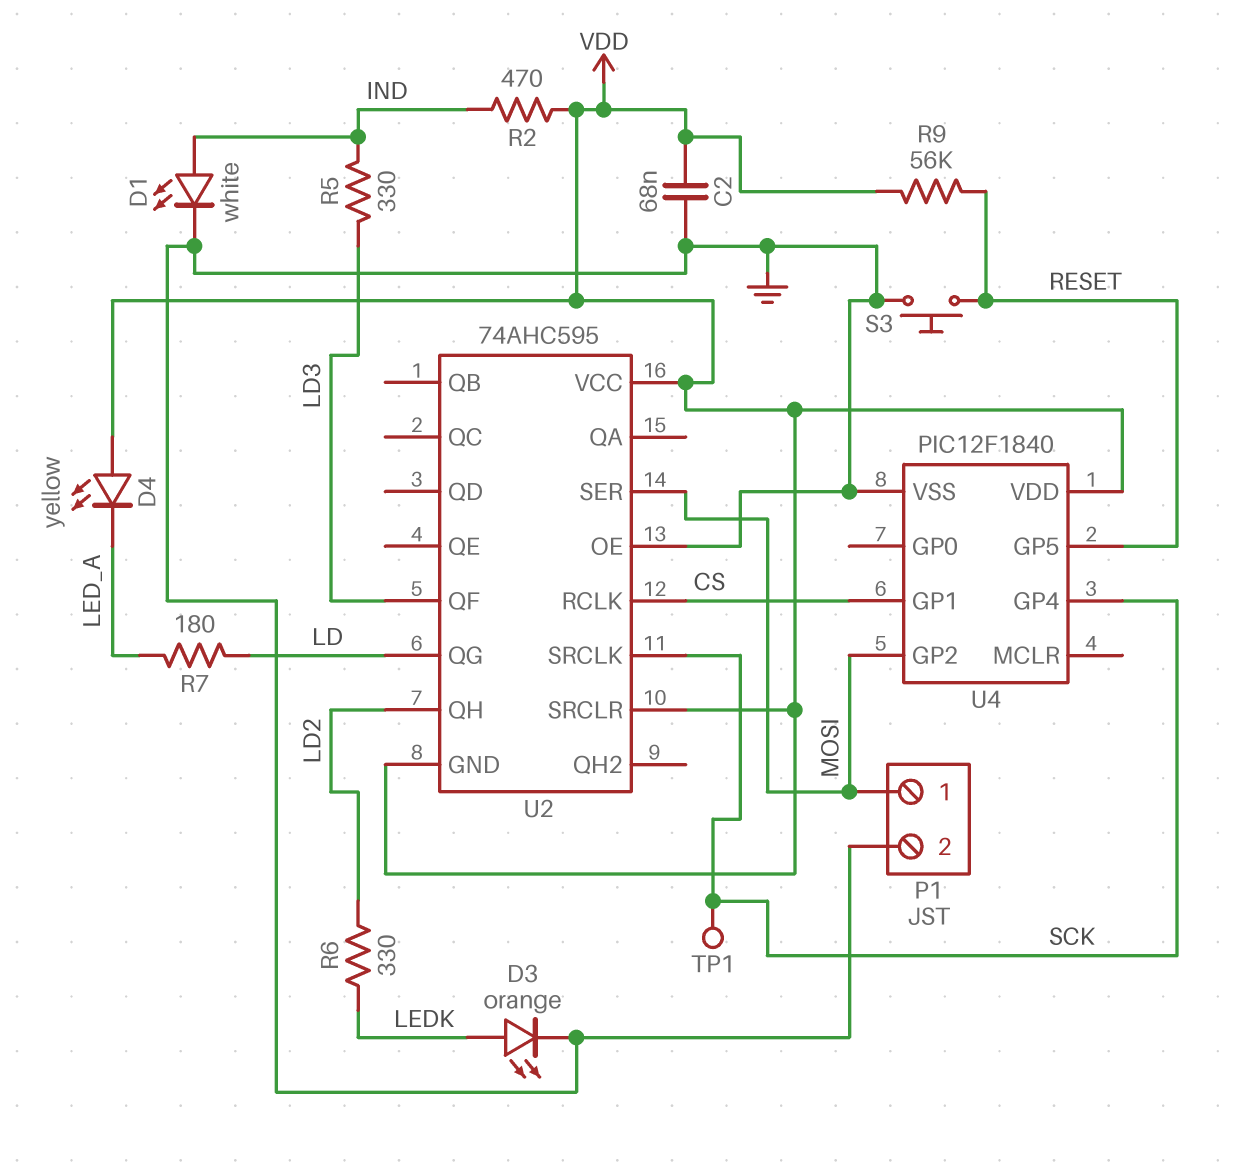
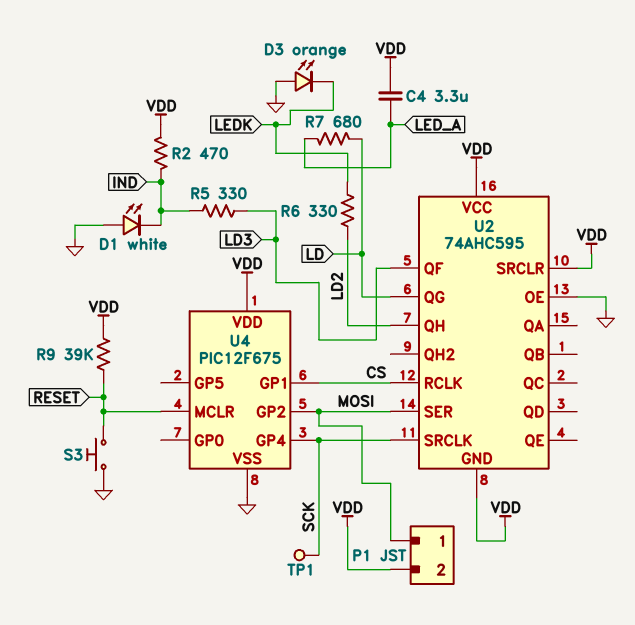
C2: 68nF (GND, VDD) -> none
C4: none -> 3.3uF (LED_A, VDD)
D1: LED white (A IND, K GND) -> LED white (A GND, K IND)
D3: LED orange (A LEDK, K GND) -> LED orange (A GND, K LEDK)
D4: LED yellow (A VDD, K LED_A) -> none
P1 pin 2: GND -> VDD
R7: 180 (LD, LED_A) -> 680 (LD, LED_A)
R9: 56k (RESET, VDD) -> 39k (RESET, VDD)
U4: PIC12F1840 -> PIC12F675
U4 pin GP5: RESET -> none
U4 pin MCLR: none -> RESET

